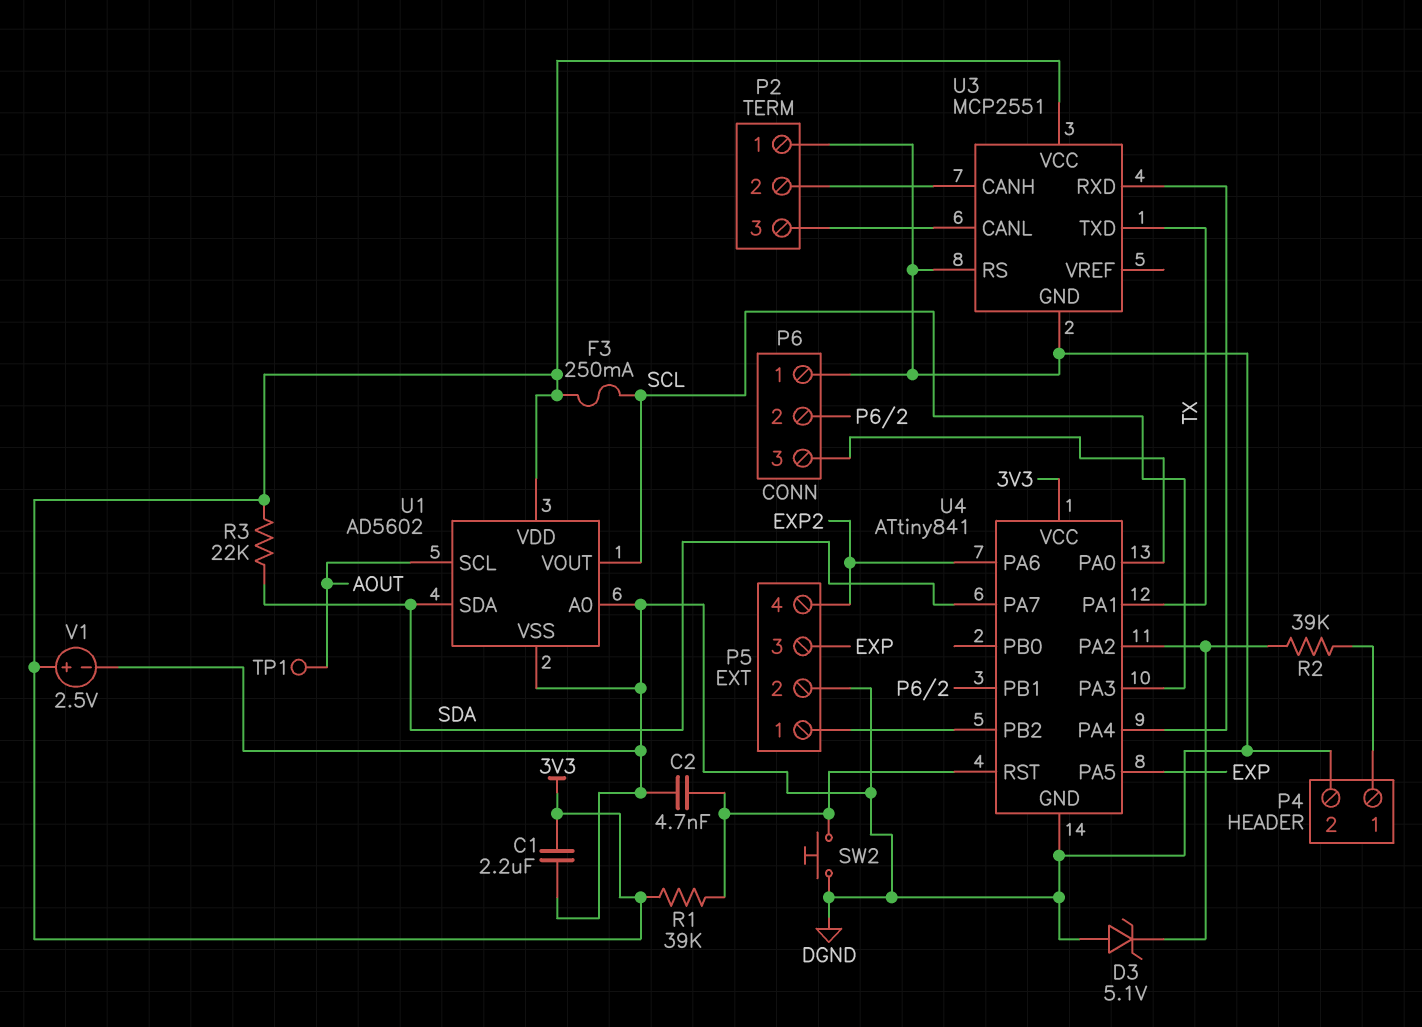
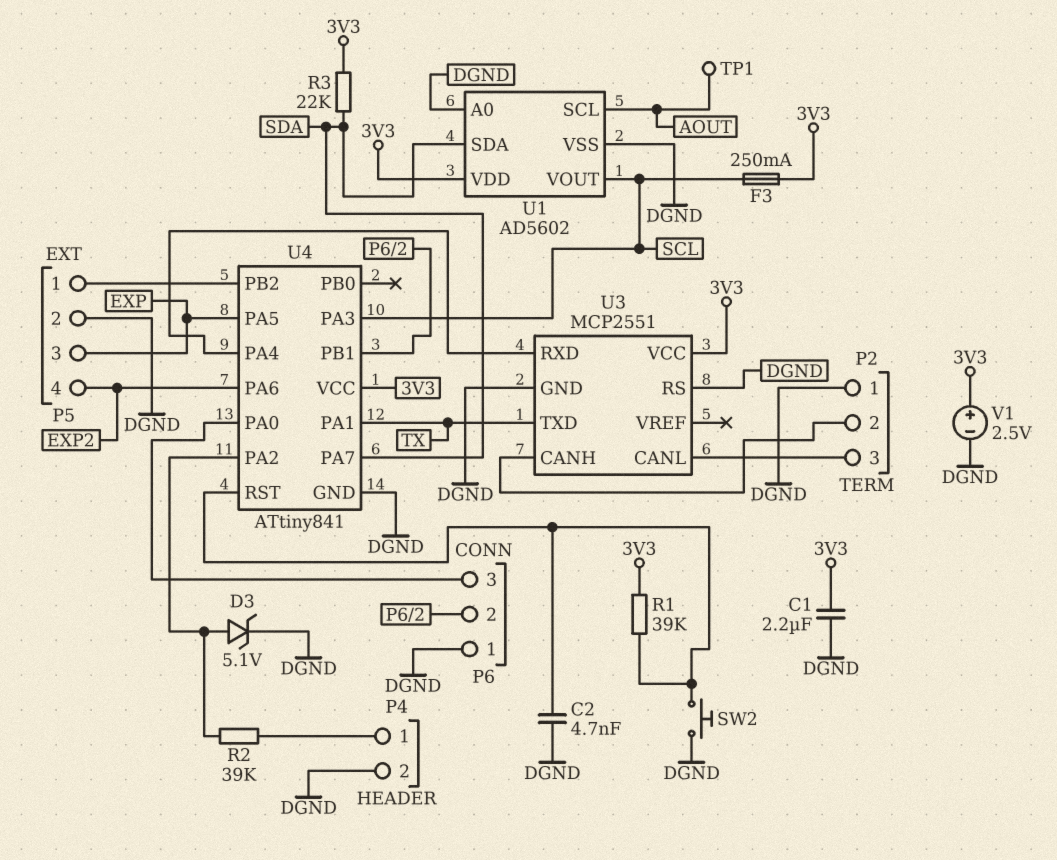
D3: zener 5.1V (A DGND, K U4/PA2) -> zener 5.1V (A U4/PA2, K DGND)

